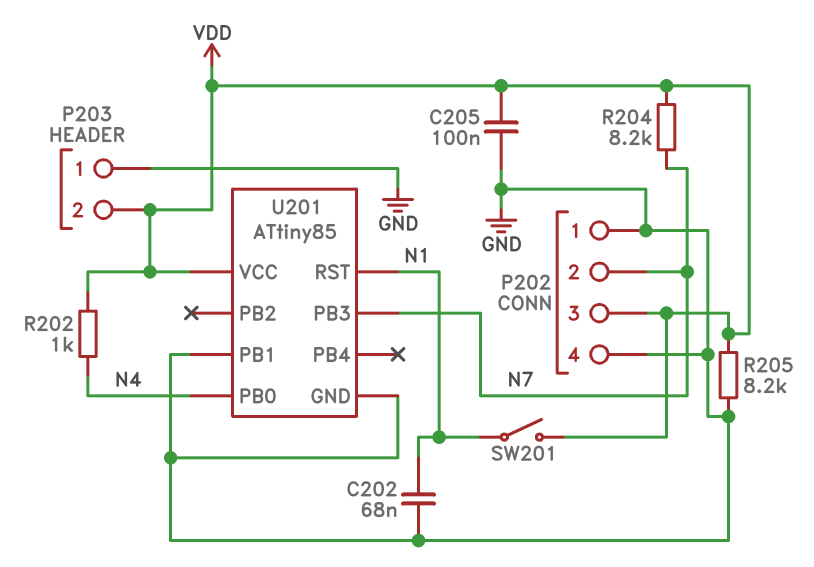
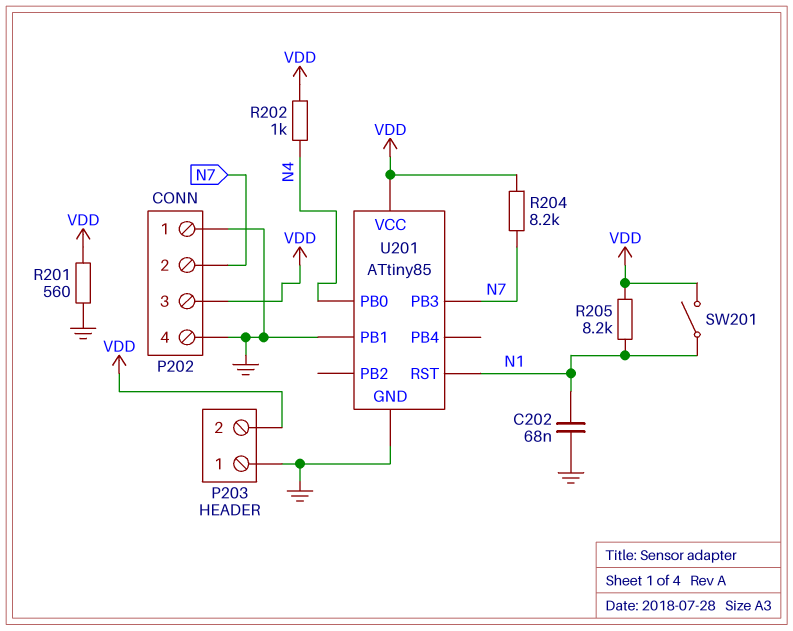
C205: 100nF (GND, VDD) -> none
R201: none -> 560 (GND, VDD)
R205: 8.2k (GND, VDD) -> 8.2k (N1, VDD)

